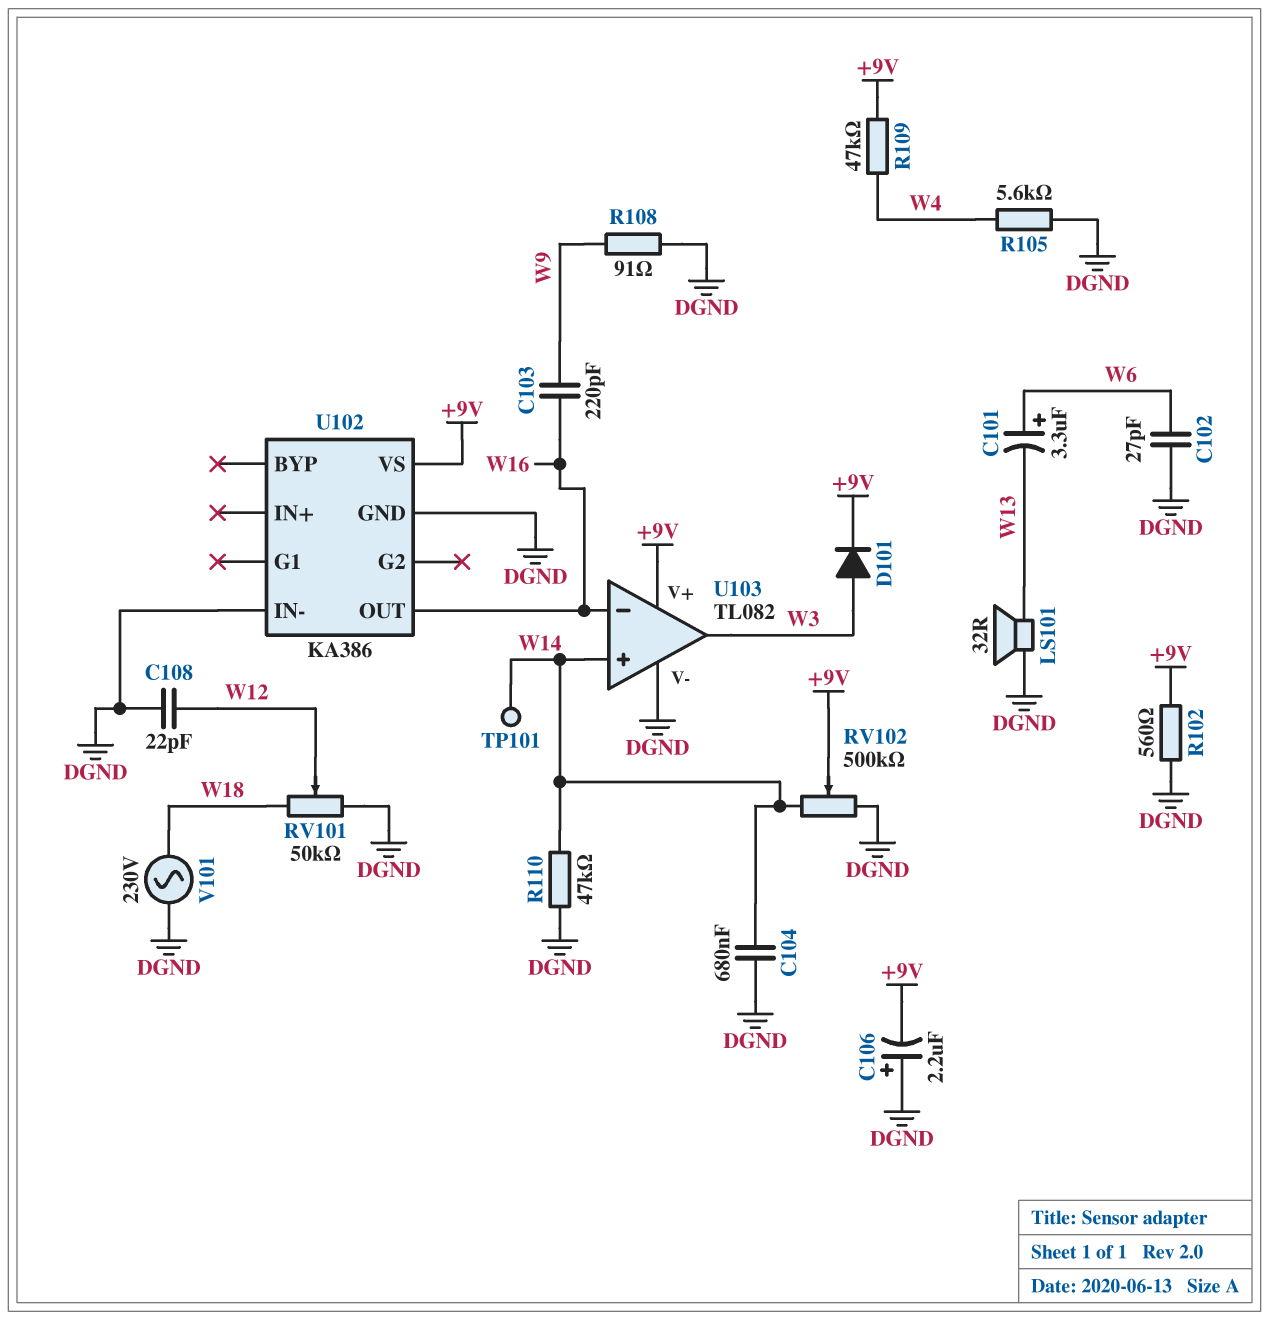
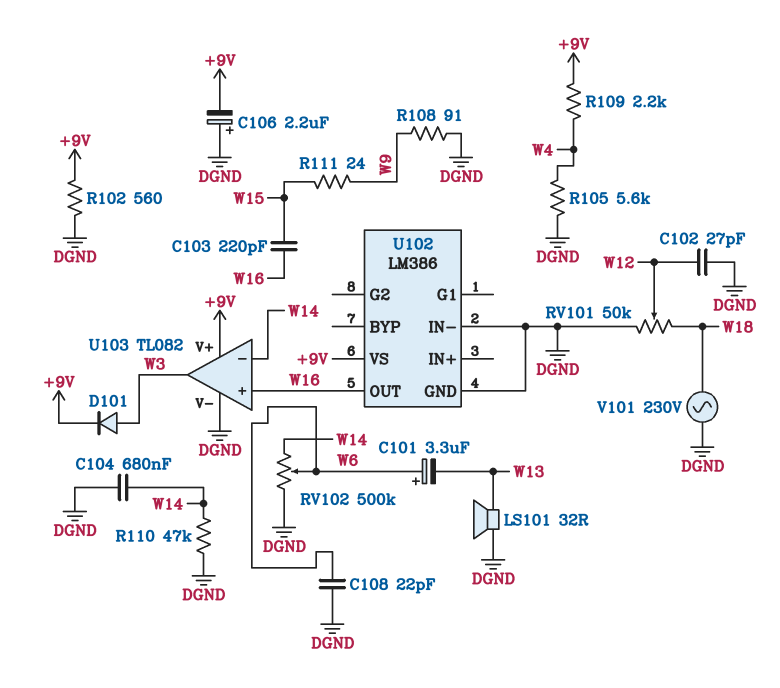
C102: 27pF (DGND, W6) -> 27pF (DGND, W12)
C103: 220pF (W9, W16) -> 220pF (W15, W16)
C108: 22pF (DGND, W12) -> 22pF (DGND, W6)
R109: 47k (+9V, W4) -> 2.2k (+9V, W4)
R111: none -> 24 (W9, W15)
RV102: 500k (DGND, W14, wiper +9V) -> 500k (DGND, W14, wiper W6)
TP101: test point (W14) -> none
U102: KA386 -> LM386
U103 pin in+: W14 -> W16
U103 pin in-: W16 -> W14

